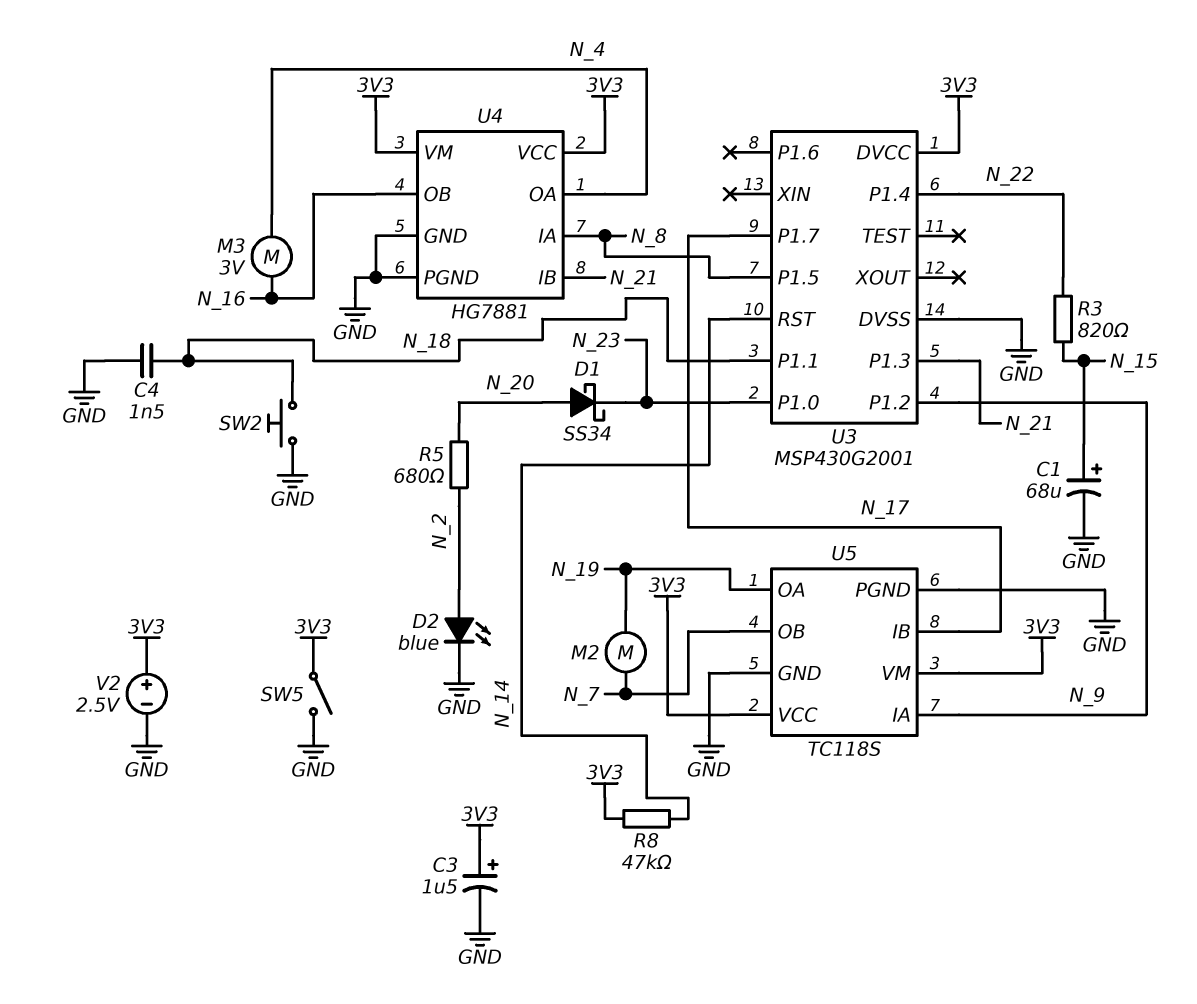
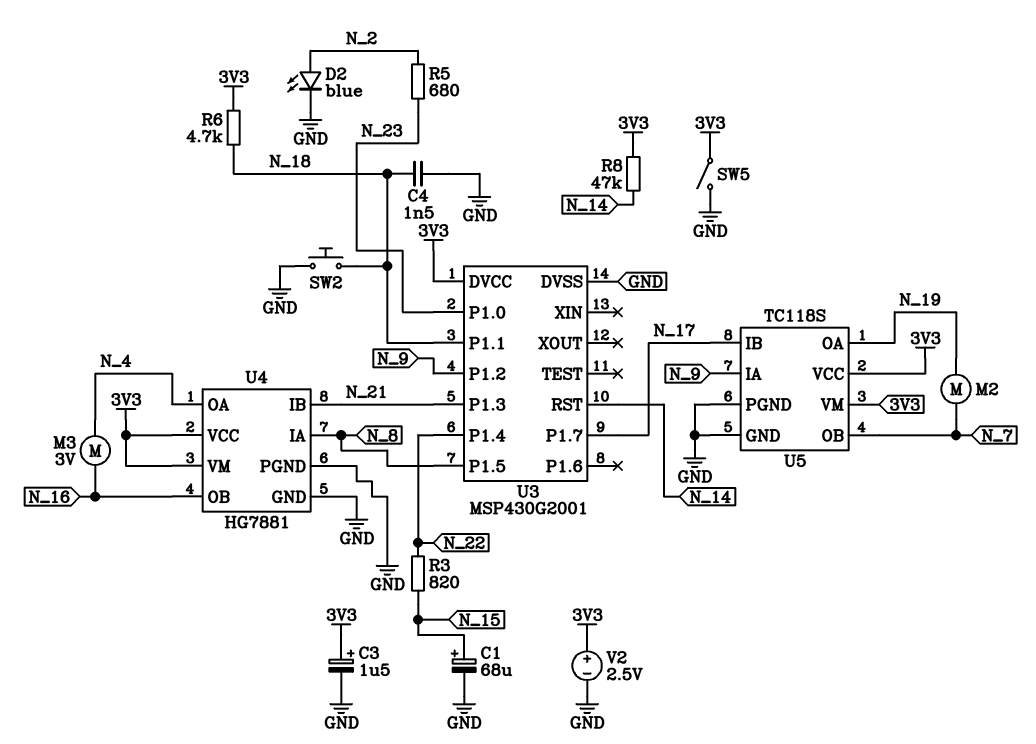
D1: schottky SS34 (A N_20, K N_23) -> none
R5: 680 (N_2, N_20) -> 680 (N_2, N_23)
R6: none -> 4.7k (3V3, N_18)

